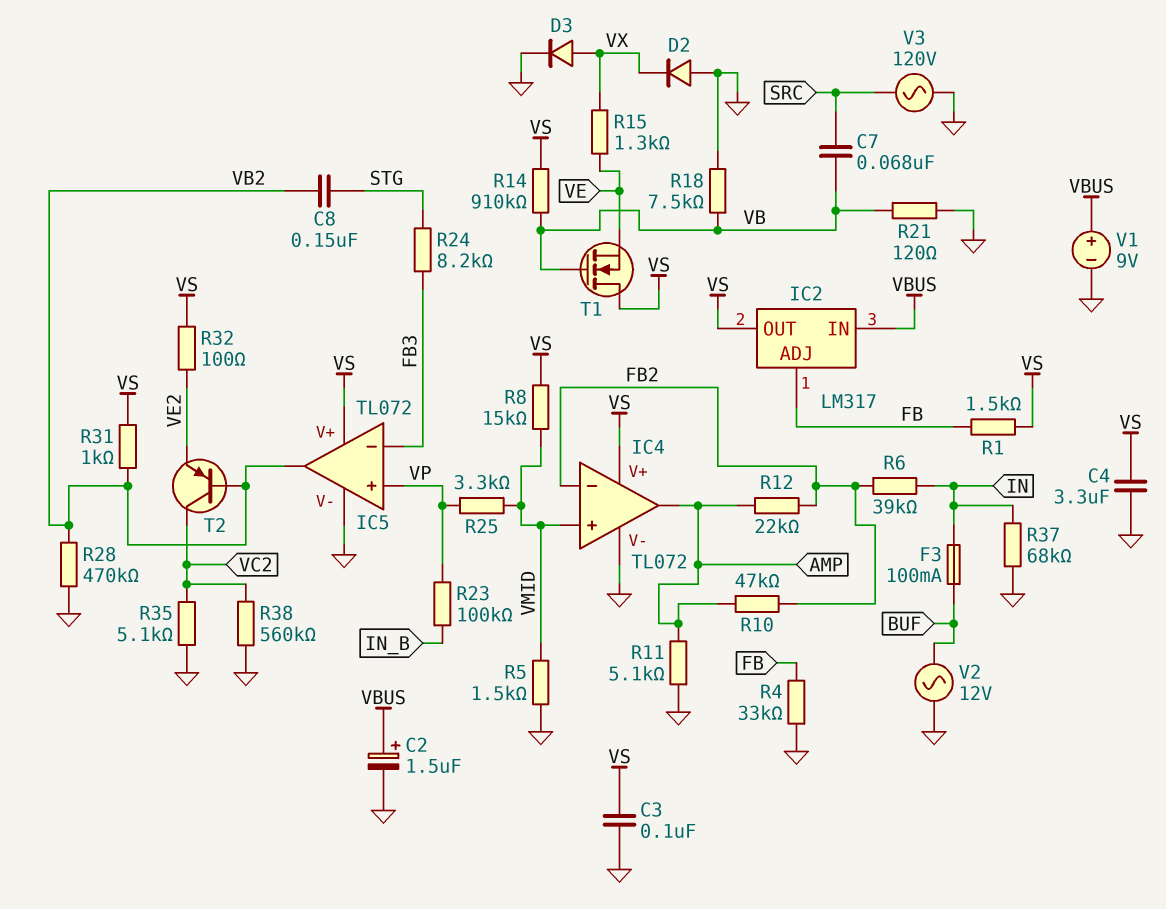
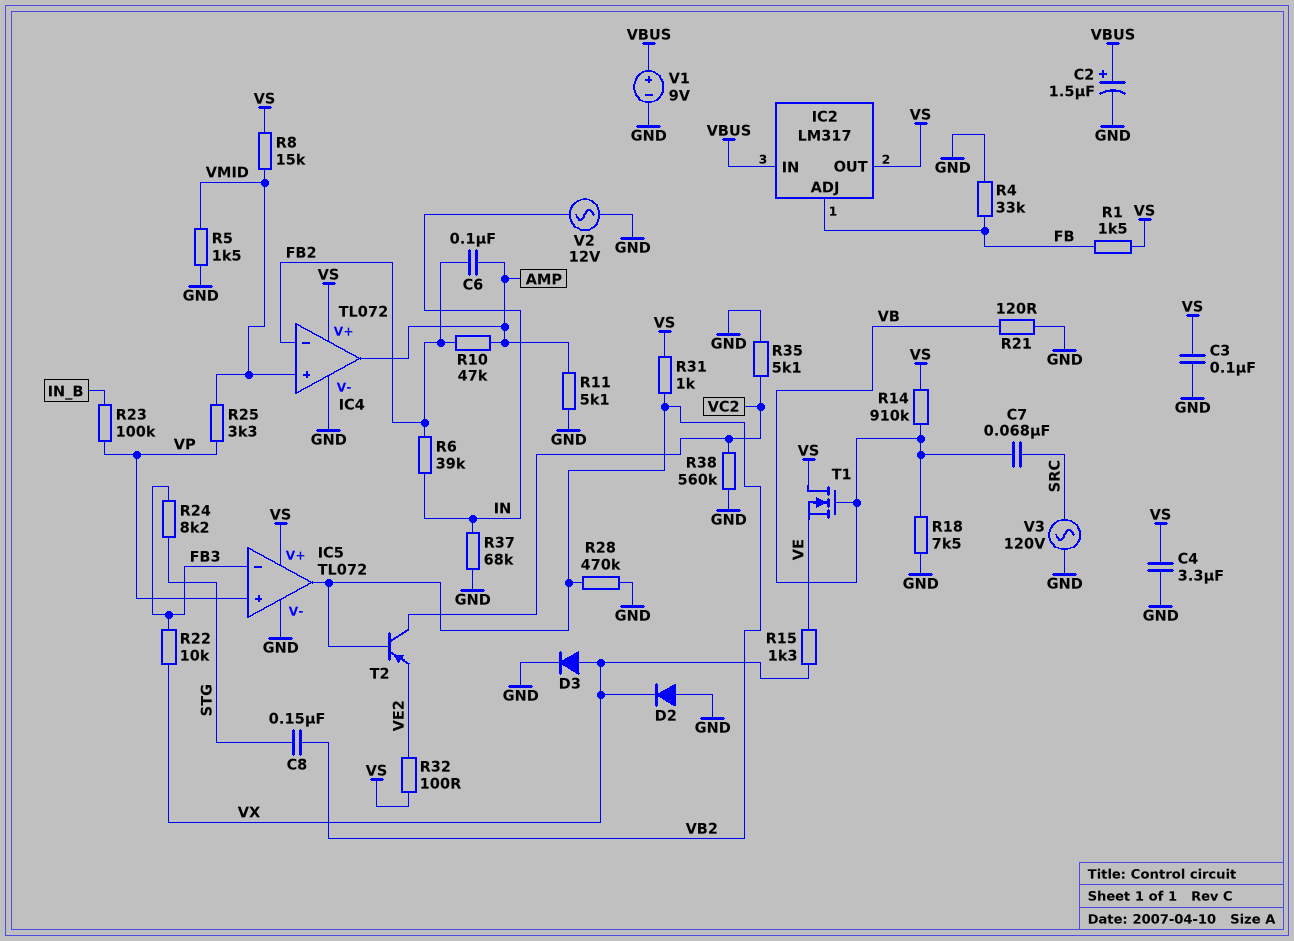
C6: none -> 100nF (AMP, FB2)
F3: 100mA (BUF, IN) -> none
R12: 22k (AMP, FB2) -> none
R22: none -> 10k (FB3, VX)
V2: AC 12V (BUF, GND) -> AC 12V (GND, IN)

